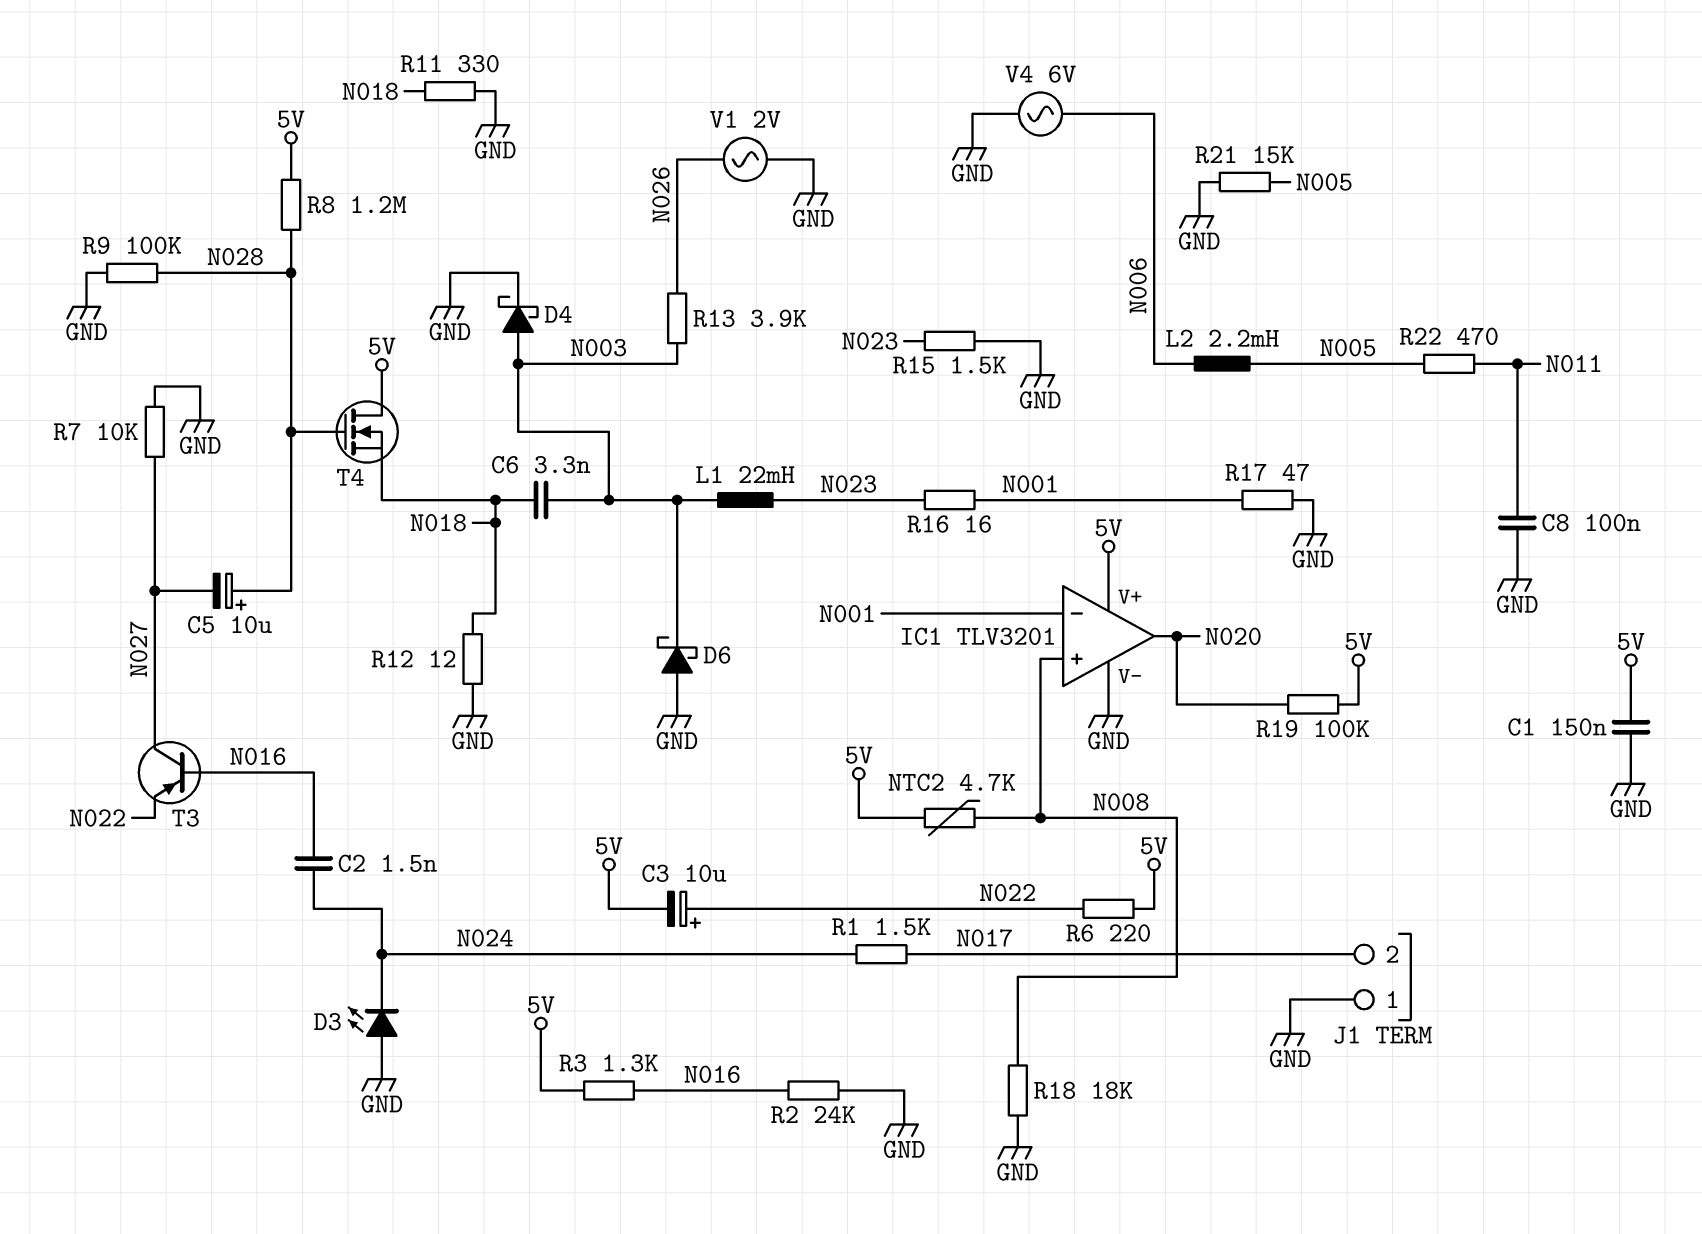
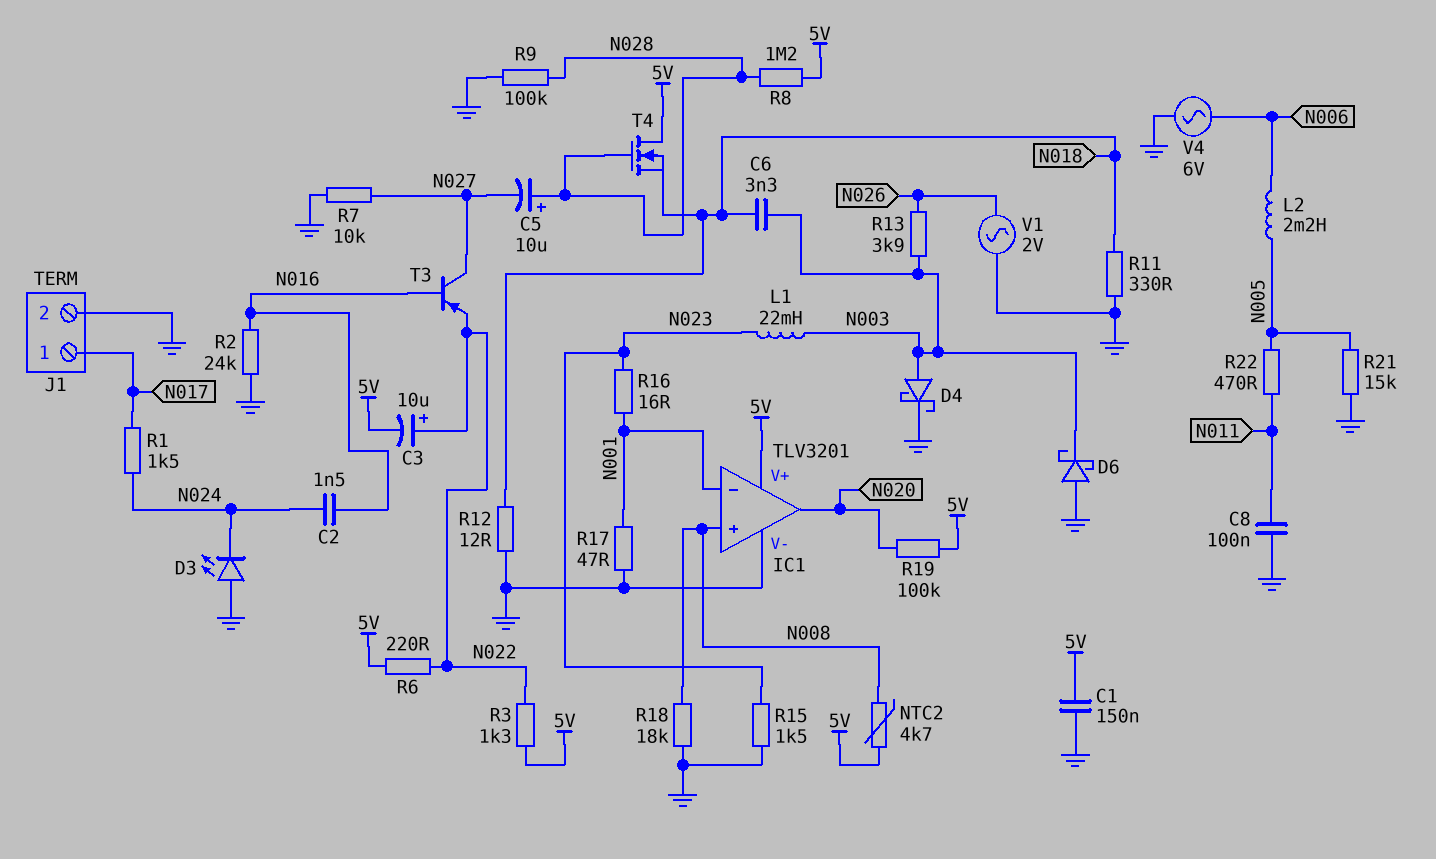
J1 pin 1: GND -> N017
J1 pin 2: N017 -> GND
R3: 1.3k (5V, N016) -> 1.3k (5V, N022)

